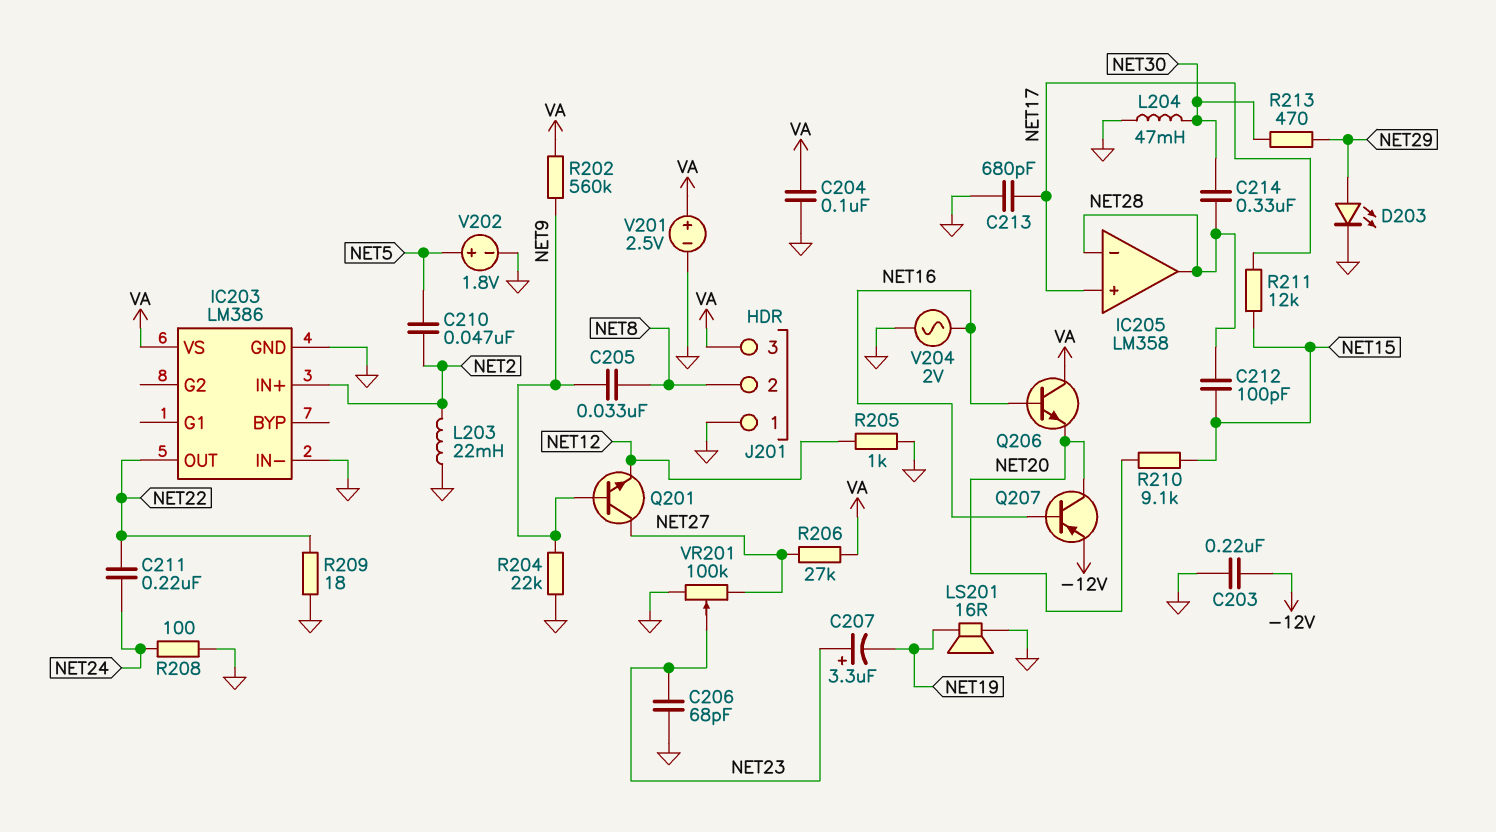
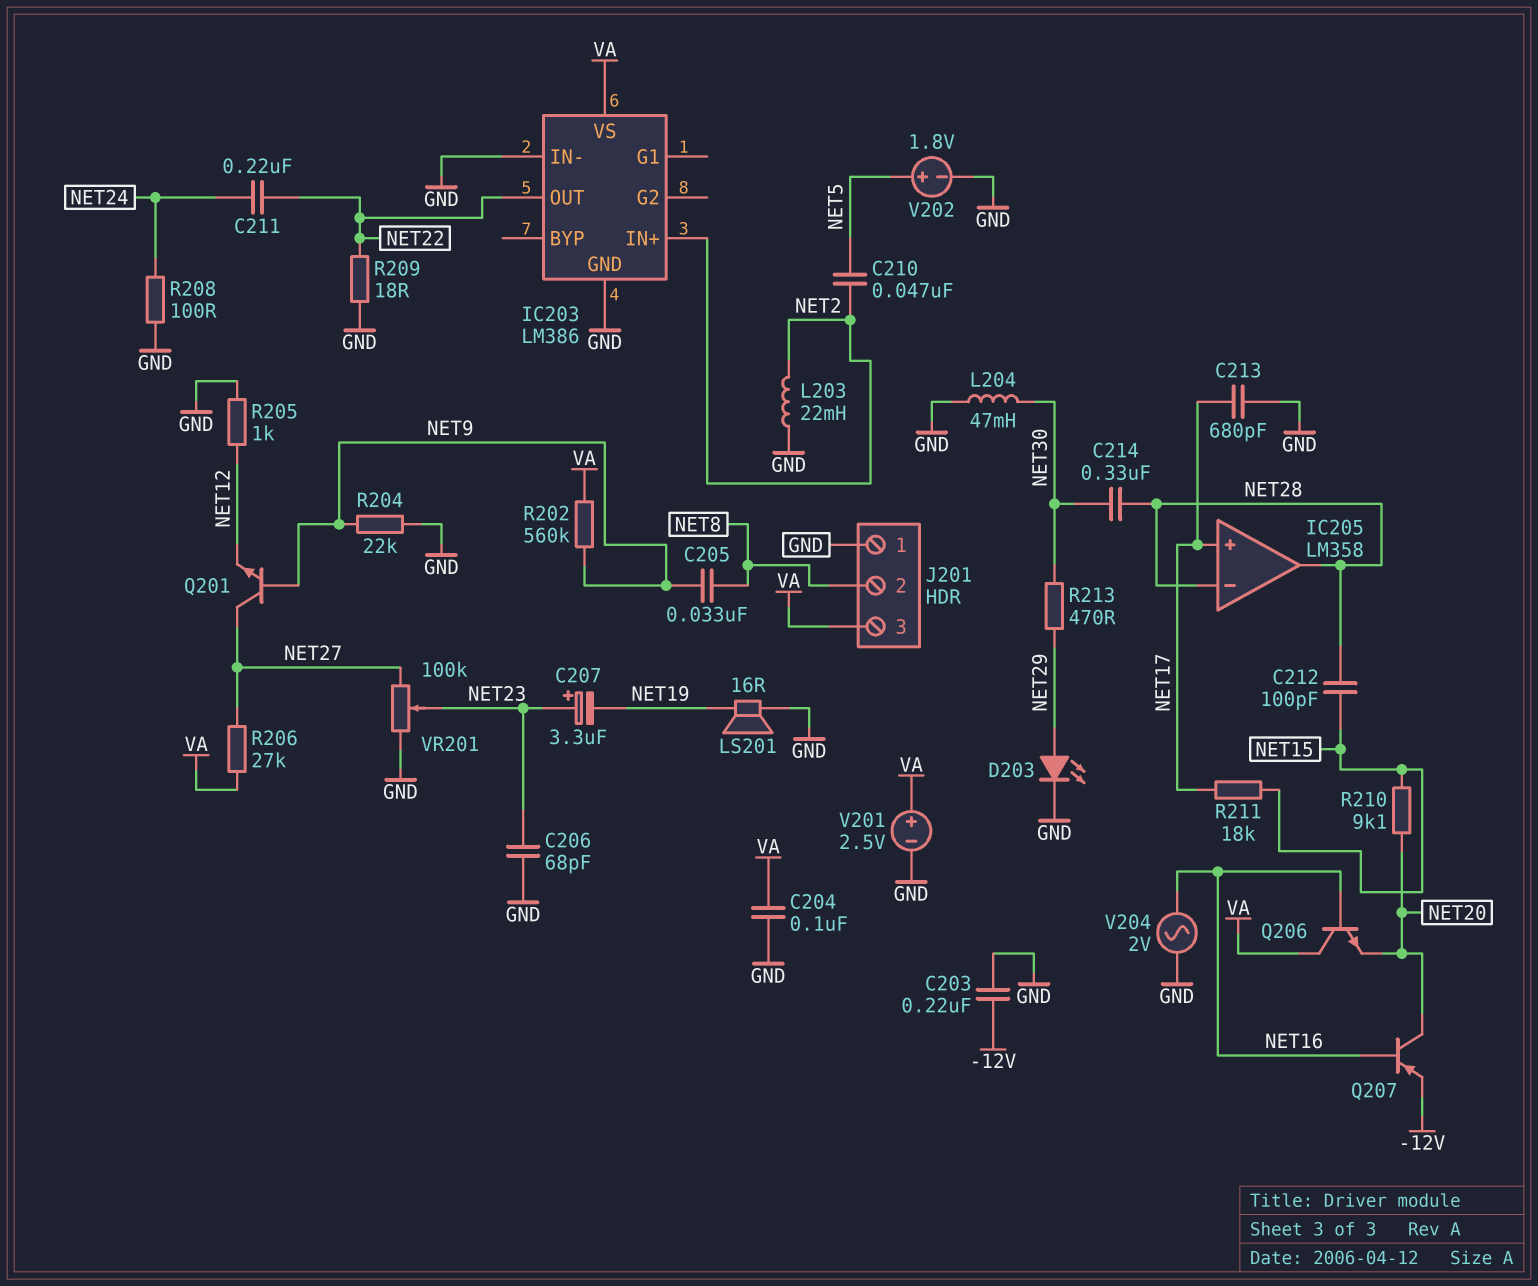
R211: 12k (NET15, NET17) -> 18k (NET15, NET17)

